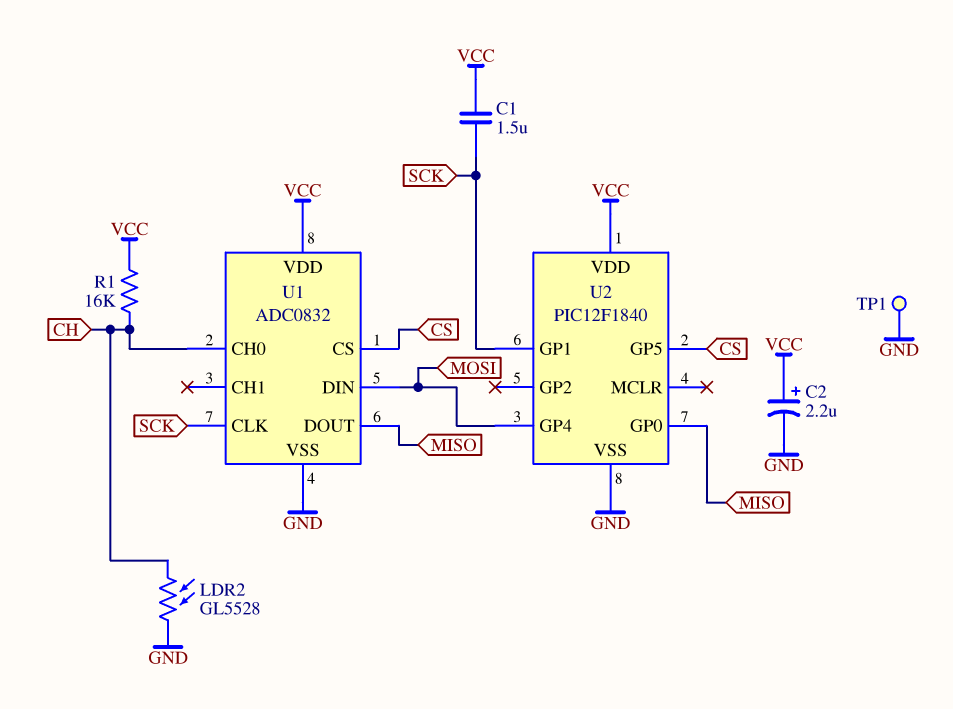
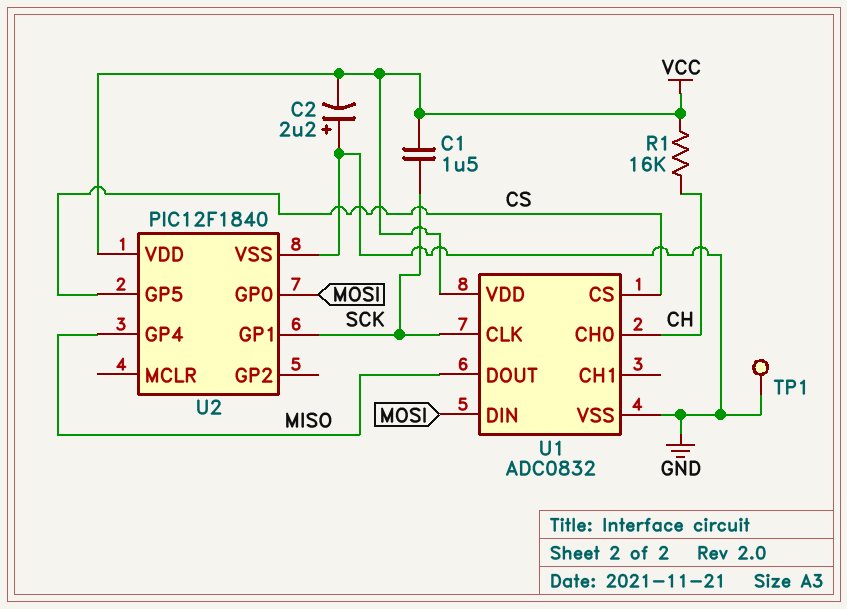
C2: 2.2uF (plus VCC, minus GND) -> 2.2uF (plus GND, minus VCC)
LDR2: GL5528 (CH, GND) -> none
U2 pin GP0: MISO -> MOSI
U2 pin GP4: MOSI -> MISO

